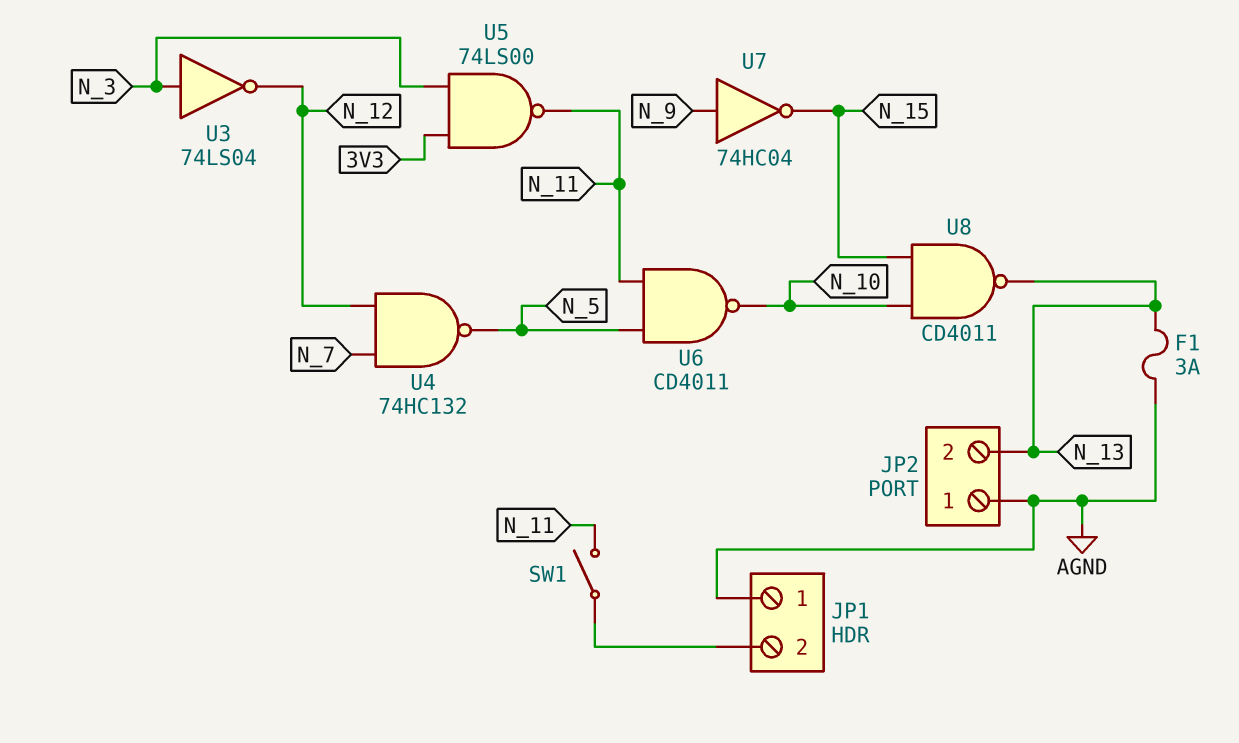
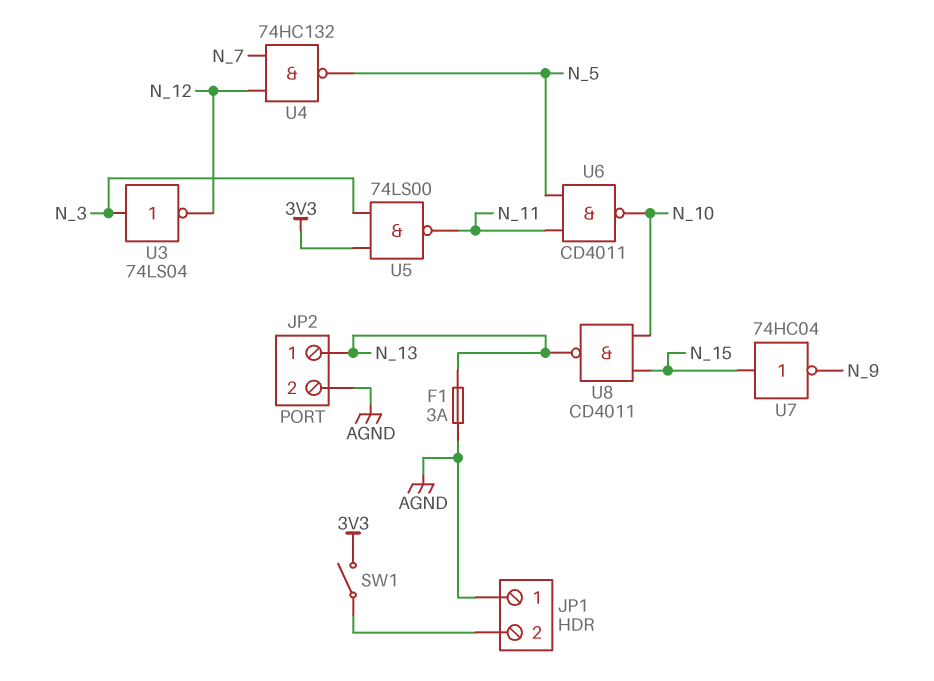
JP2 pin 1: AGND -> N_13
JP2 pin 2: N_13 -> AGND
SW1: switch (JP1/2, N_11) -> switch (3V3, JP1/2)
U7: NOT 74HC04 (in N_9, out N_15) -> NOT 74HC04 (in N_15, out N_9)

